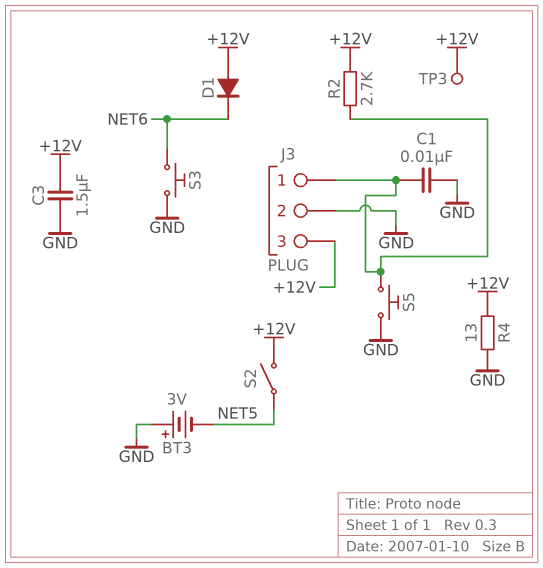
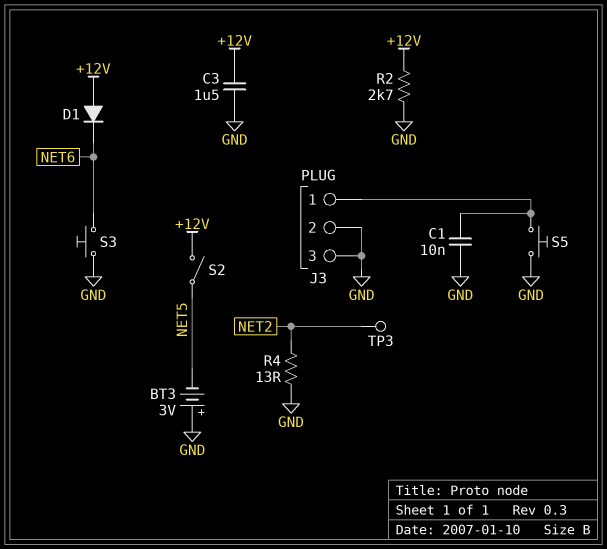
J3 pin 3: +12V -> GND
R2: 2.7k (+12V, J3/1) -> 2.7k (+12V, GND)
R4: 13 (+12V, GND) -> 13 (GND, NET2)
TP3: test point (+12V) -> test point (NET2)

